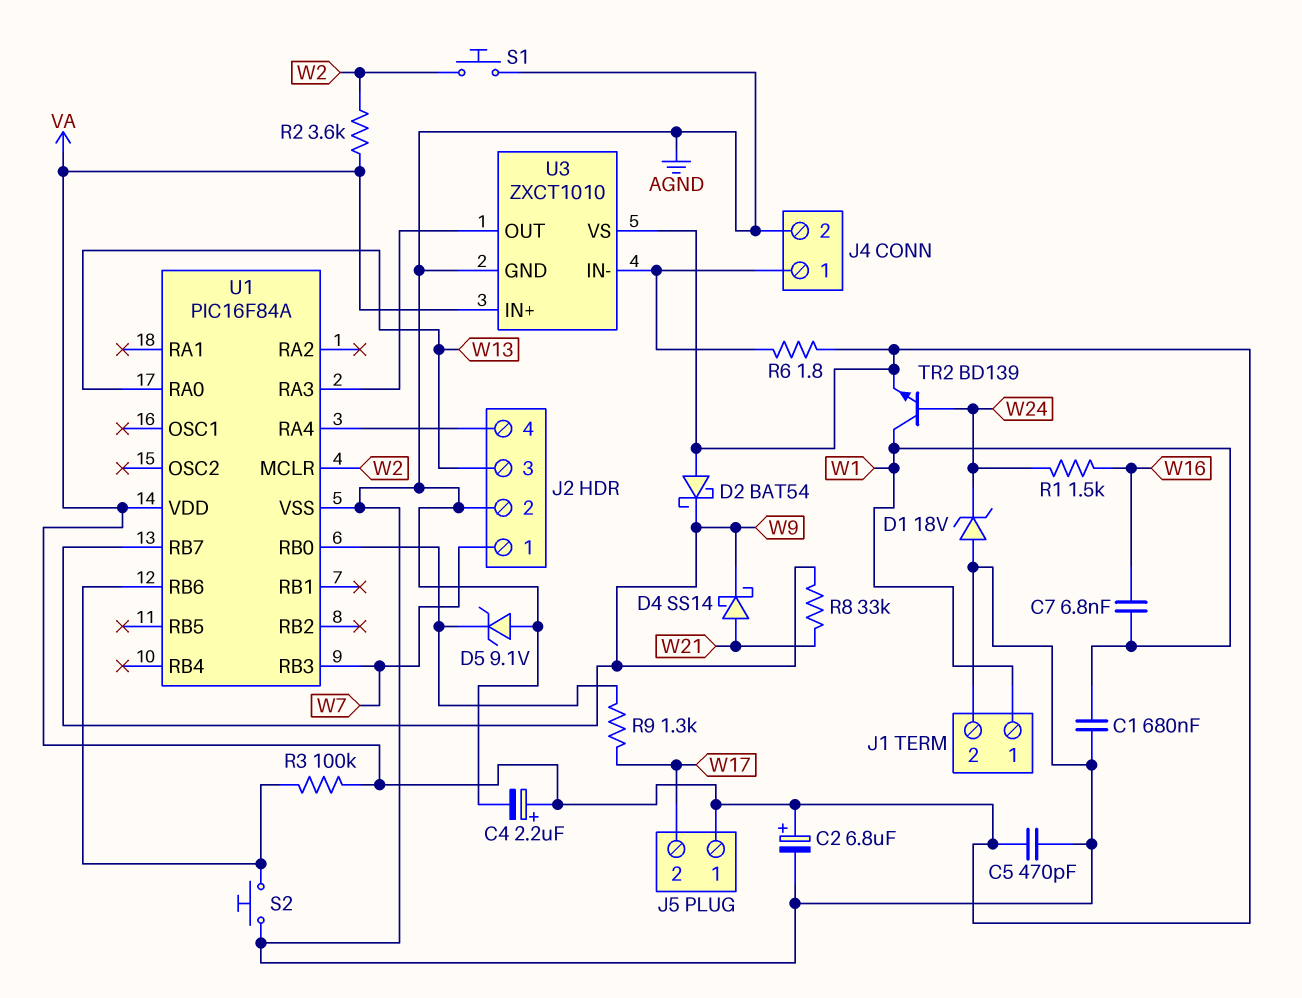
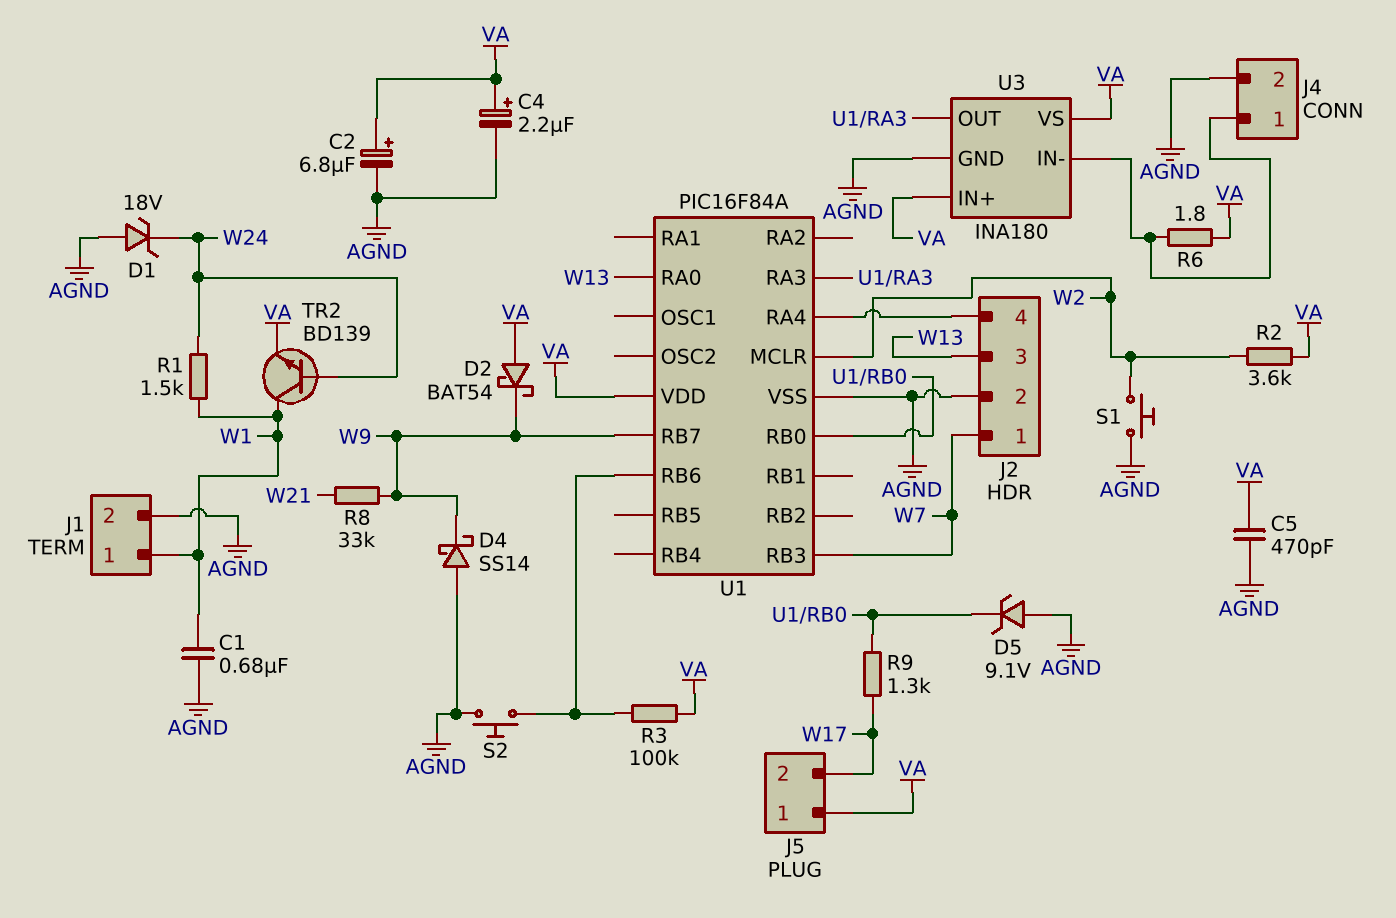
C7: 6.8nF (W1, W16) -> none
D4: schottky SS14 (A W21, K W9) -> schottky SS14 (A AGND, K W9)
R1: 1.5k (W16, W24) -> 1.5k (W1, W24)
U3: ZXCT1010 -> INA180

